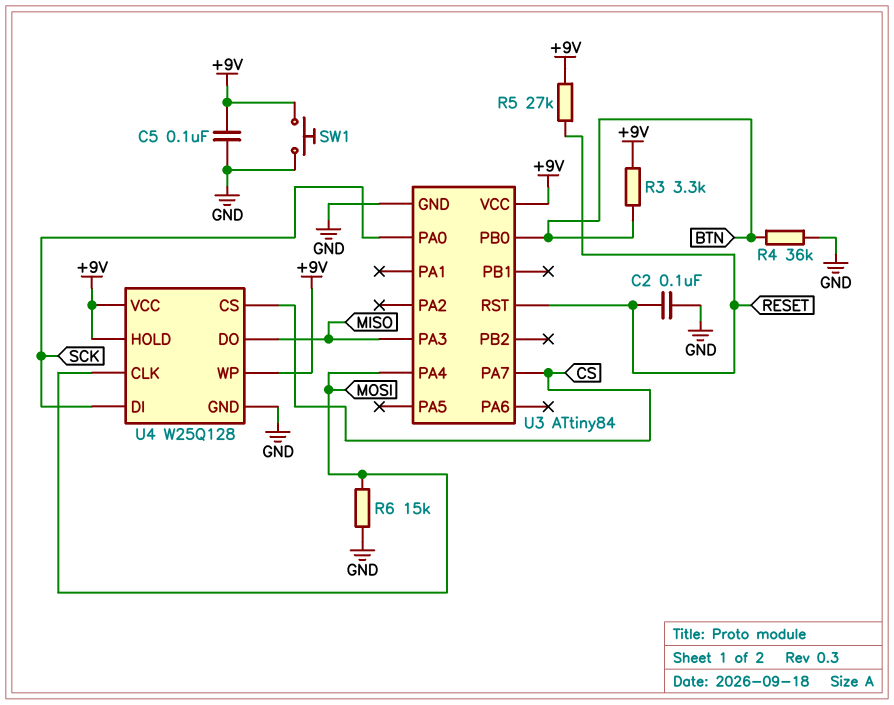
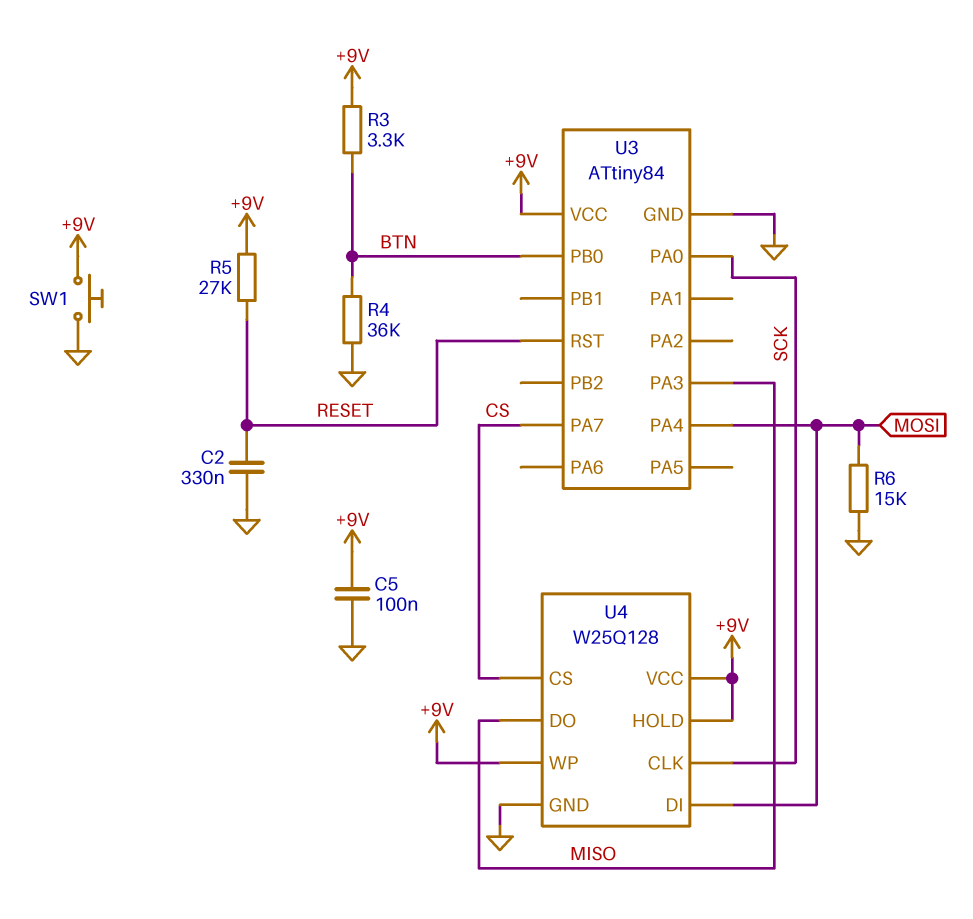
C2: 100nF (GND, RESET) -> 330nF (GND, RESET)
U4 pin CLK: MOSI -> SCK
U4 pin DI: SCK -> MOSI

